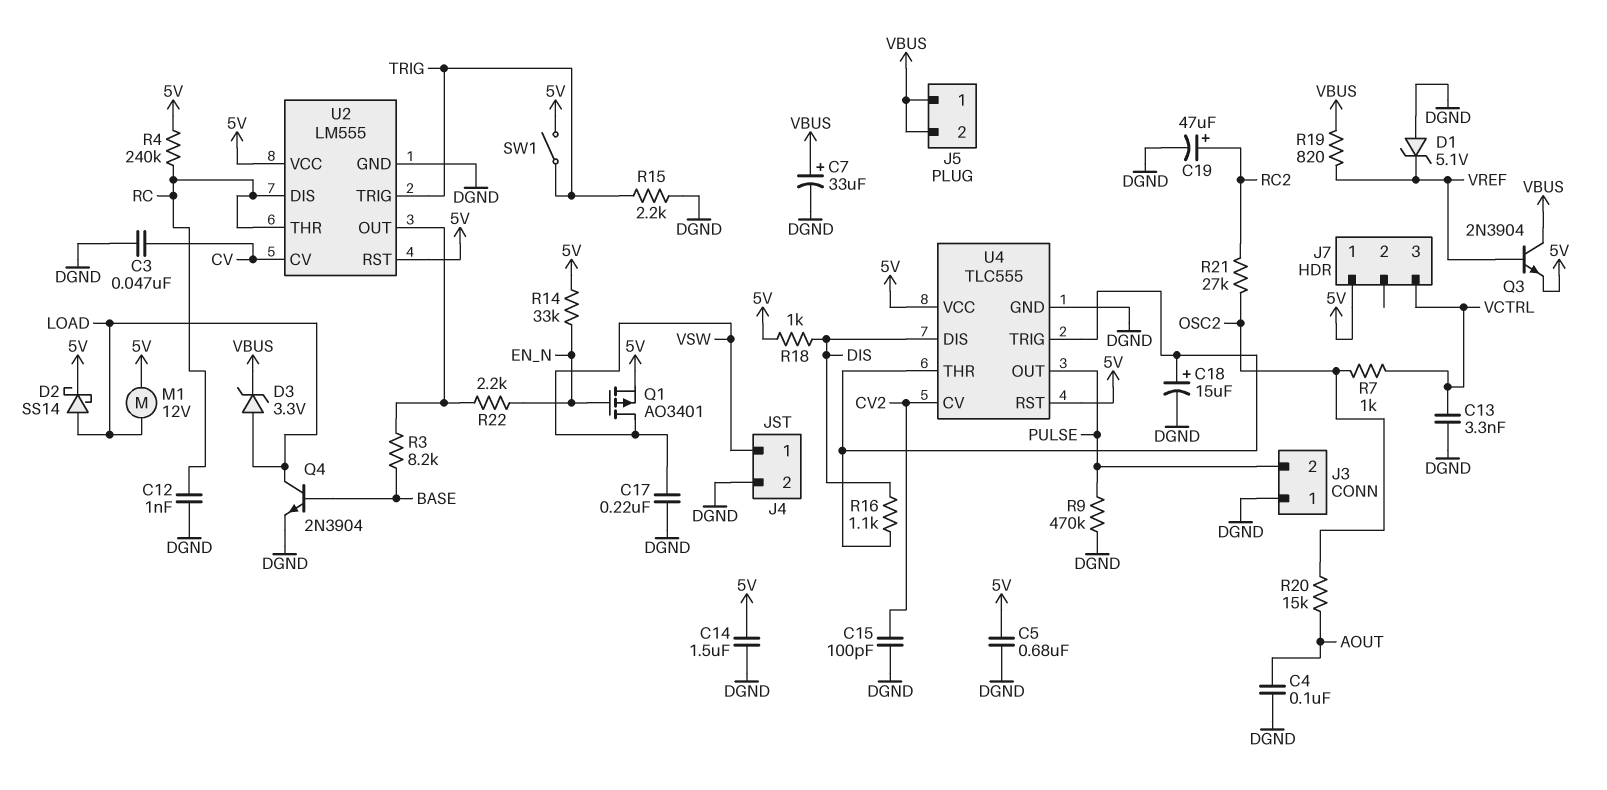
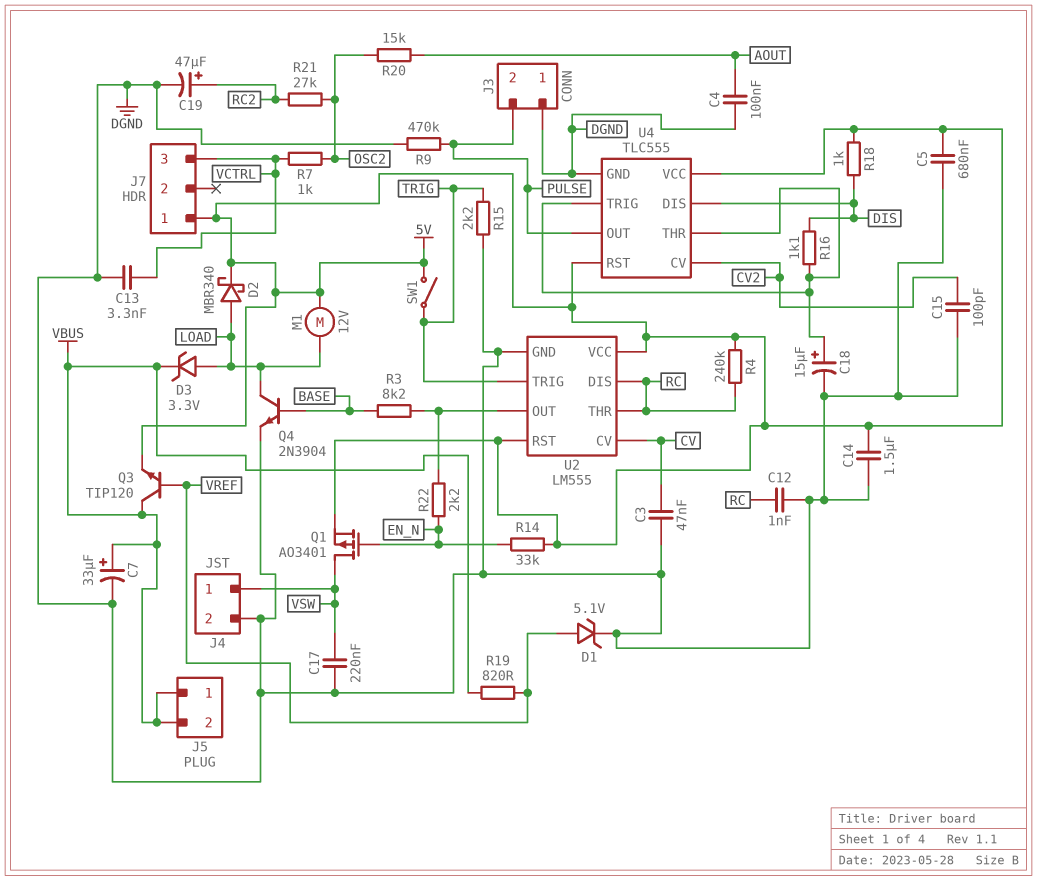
D1: zener 5.1V (A DGND, K VREF) -> zener 5.1V (A VREF, K DGND)
D2: schottky SS14 (A LOAD, K 5V) -> schottky MBR340 (A LOAD, K 5V)
Q3: NPN 2N3904 (B VREF, C VBUS, E 5V) -> NPN TIP120 (B VREF, C VBUS, E 5V)

